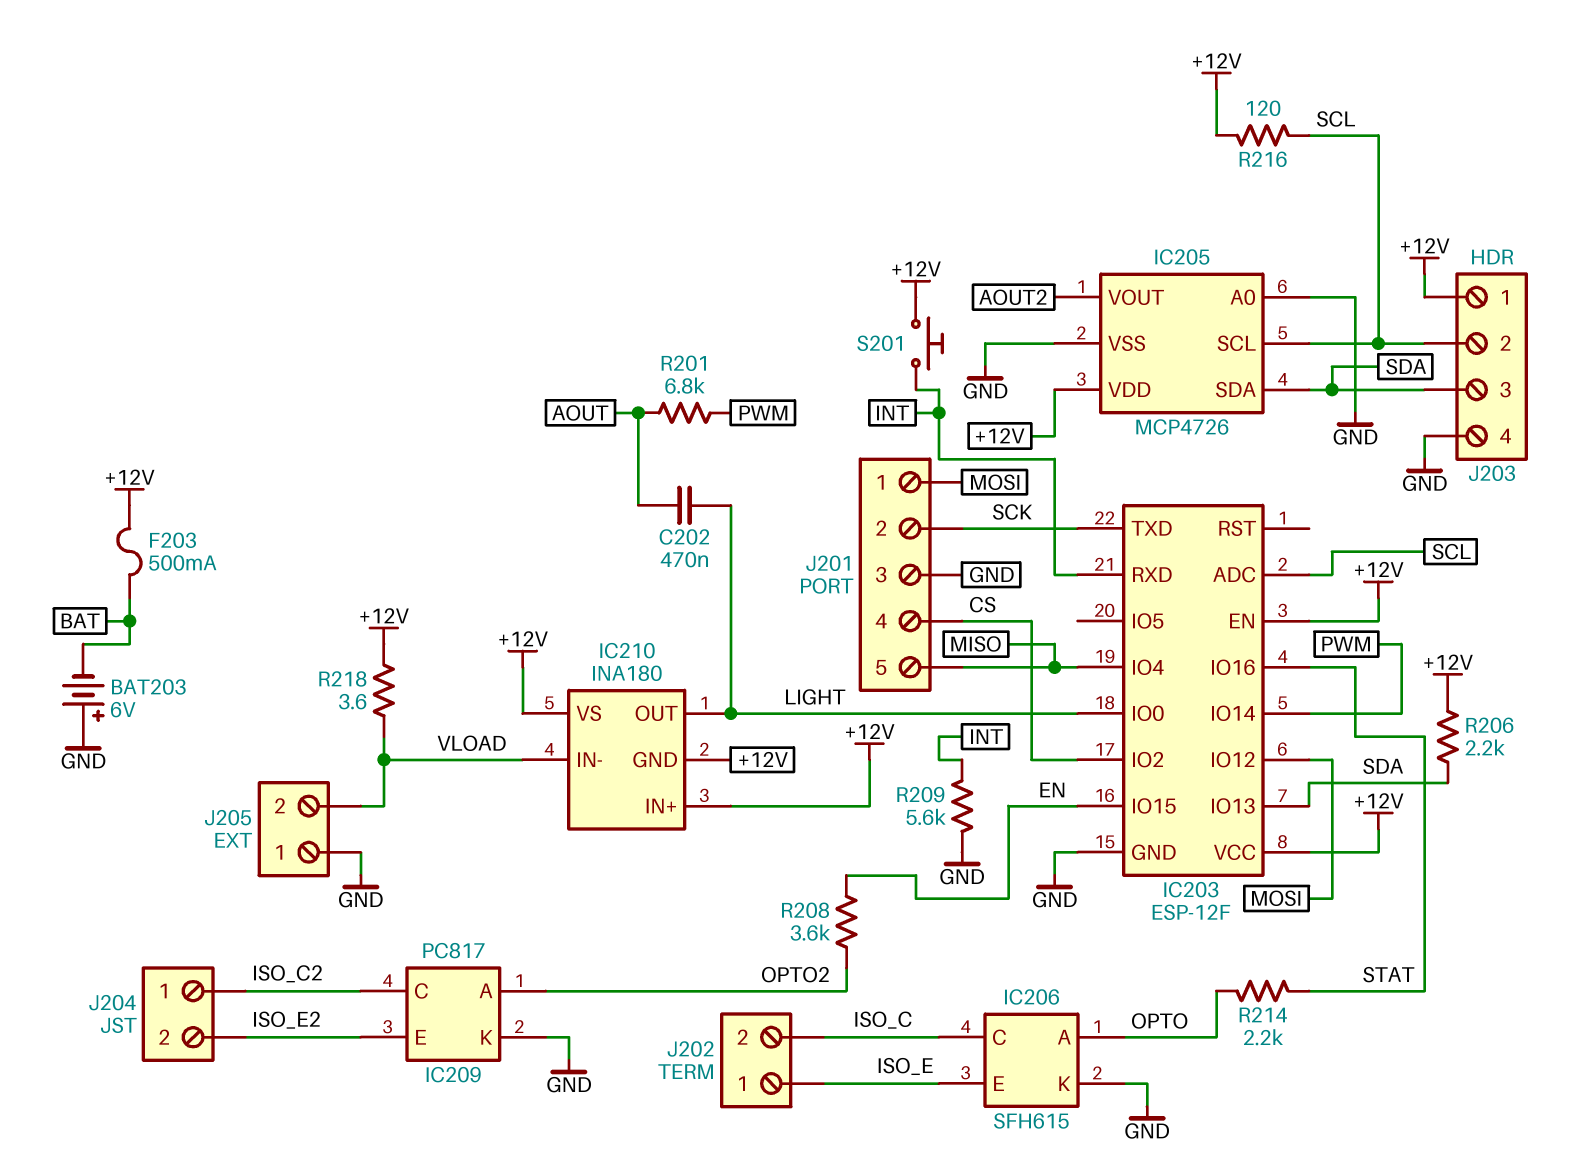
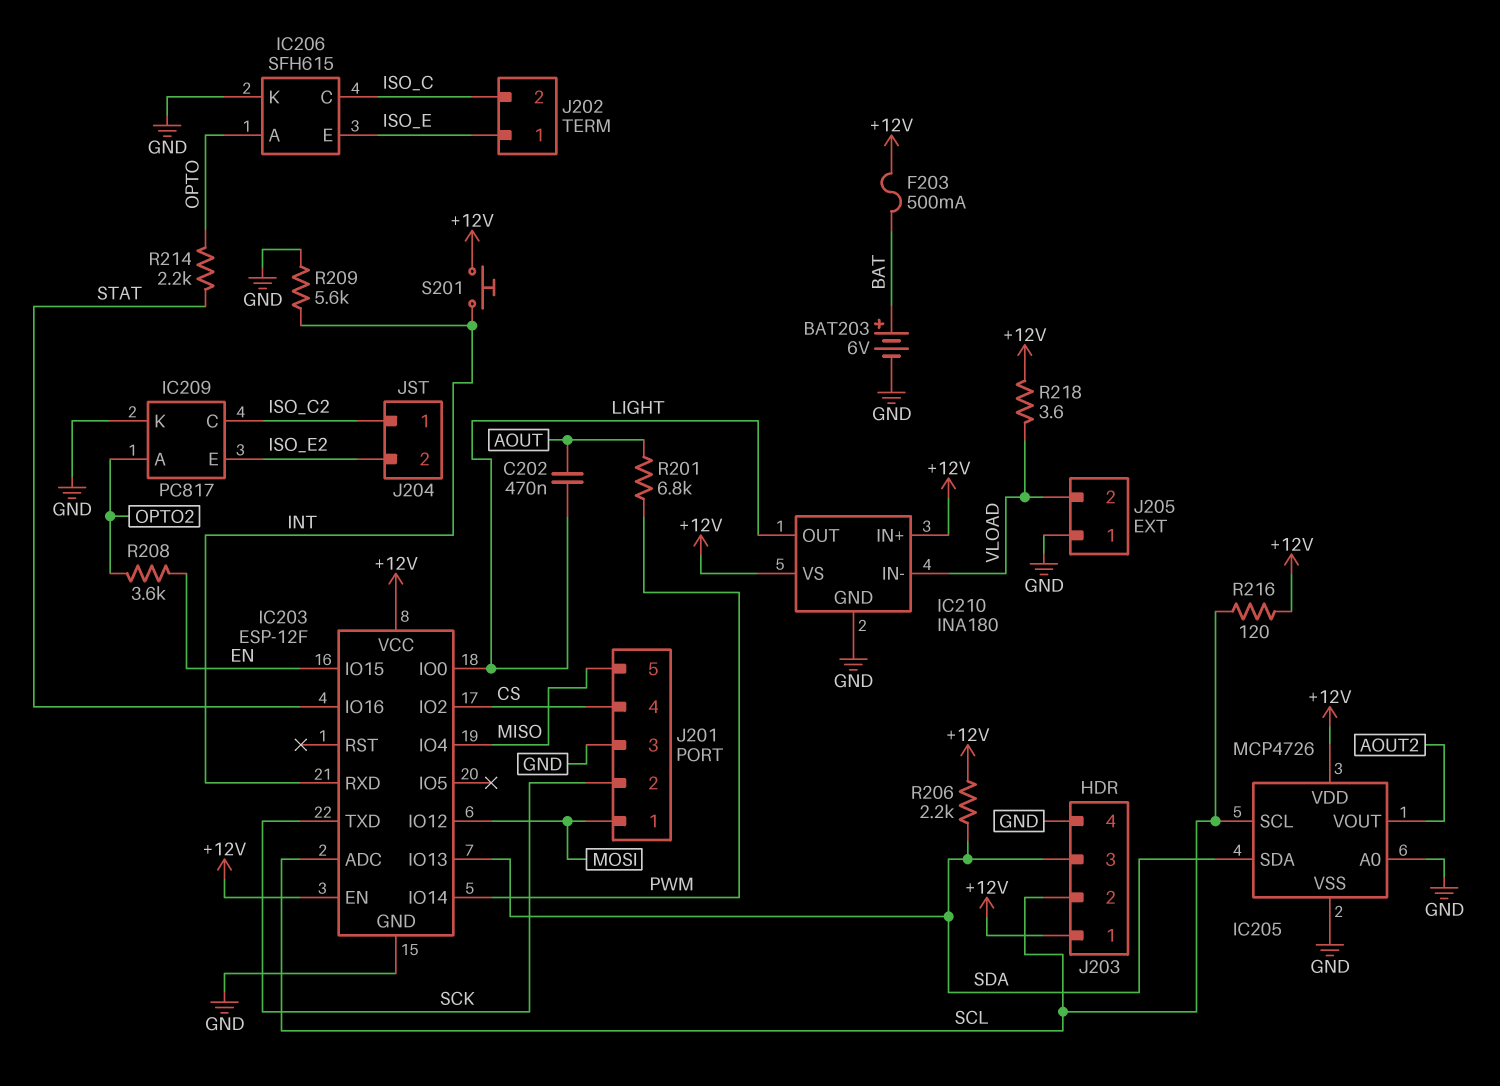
BAT203: 6V (plus GND, minus BAT) -> 6V (plus BAT, minus GND)
IC210 pin GND: +12V -> GND

